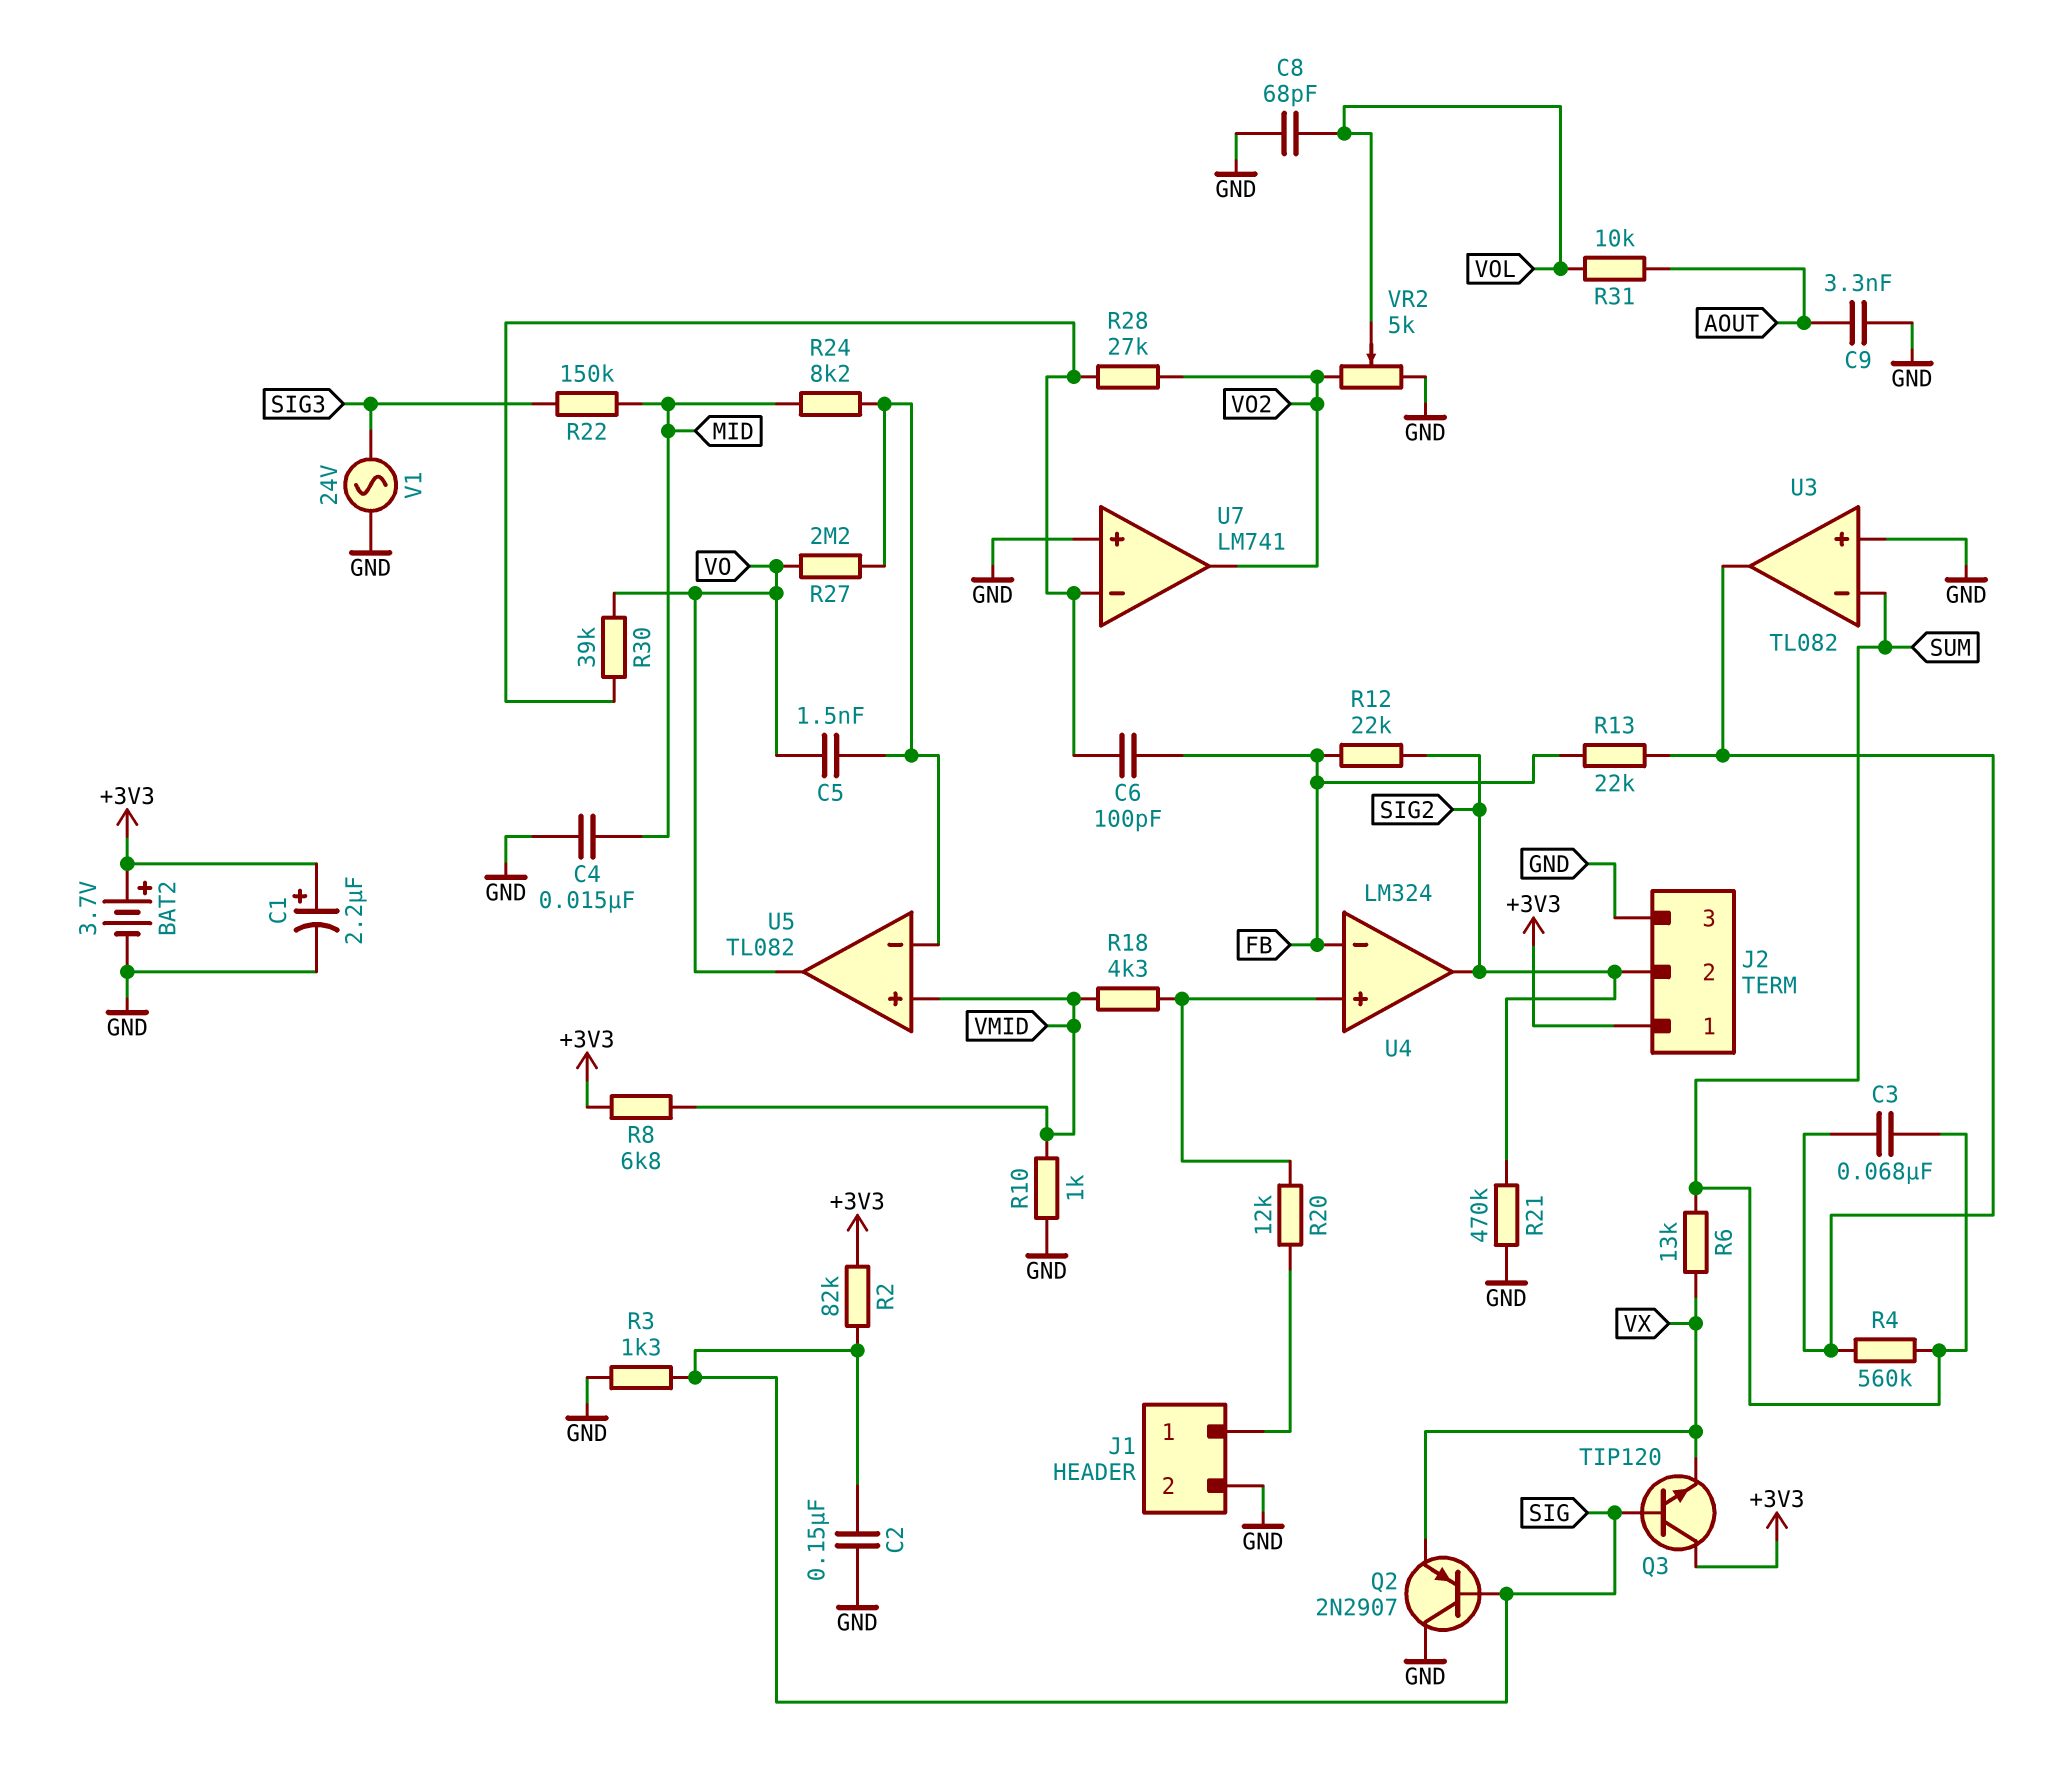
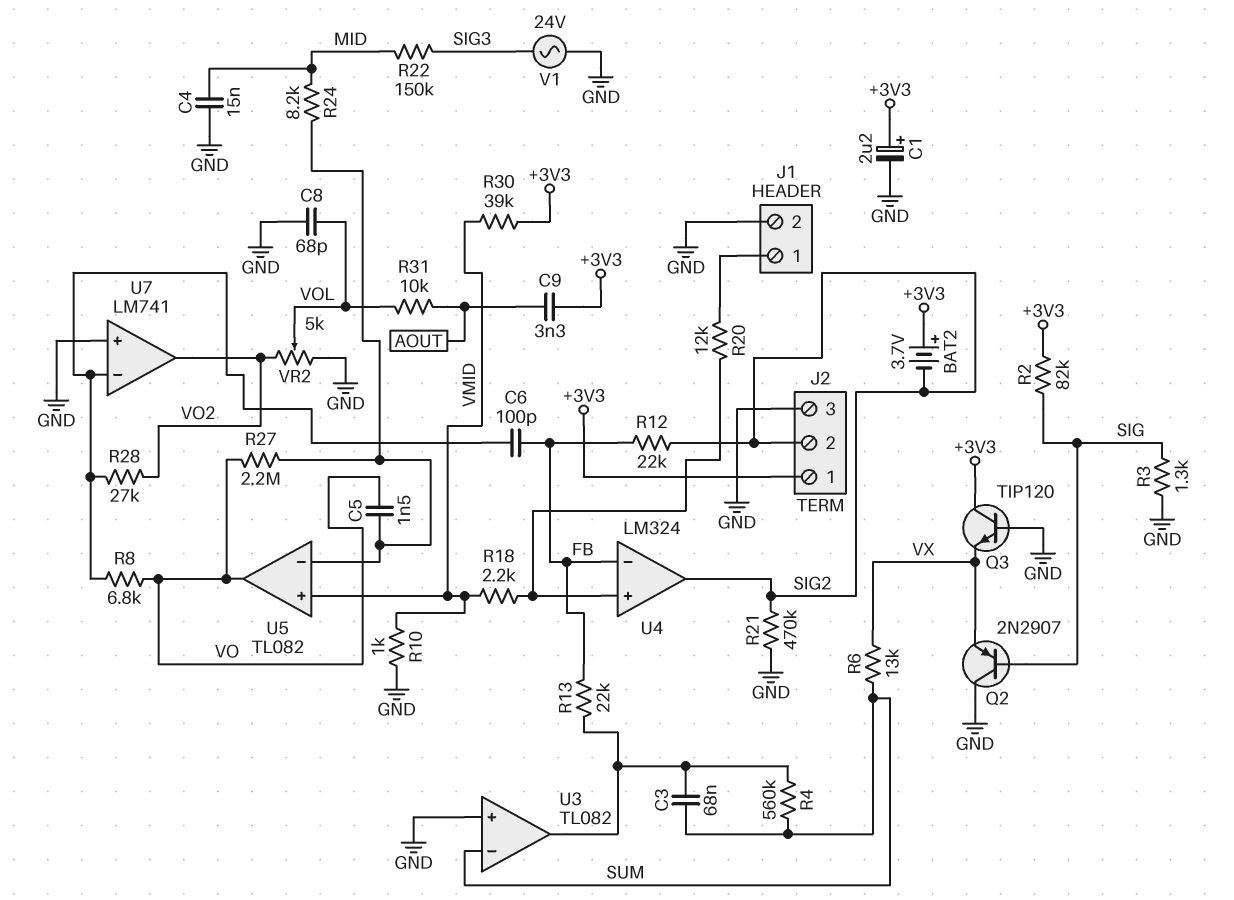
BAT2: 3.7V (plus +3V3, minus GND) -> 3.7V (plus +3V3, minus SIG2)
C2: 150nF (GND, SIG) -> none
C9: 3.3nF (AOUT, GND) -> 3.3nF (+3V3, AOUT)
Q3: NPN TIP120 (B SIG, C +3V3, E VX) -> NPN TIP120 (B GND, C +3V3, E VX)
R8: 6.8k (+3V3, VMID) -> 6.8k (U7/in-, VO)
R18: 4.3k (U4/in+, VMID) -> 2.2k (U4/in+, VMID)
R30: 39k (U7/in-, VO) -> 39k (+3V3, VMID)

